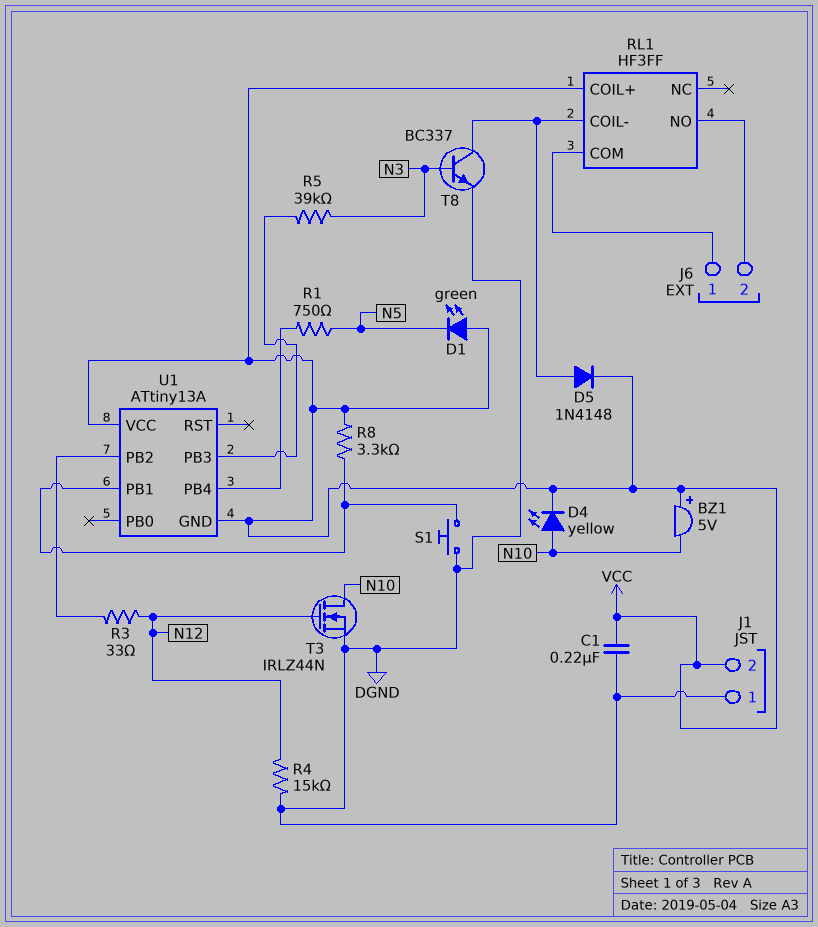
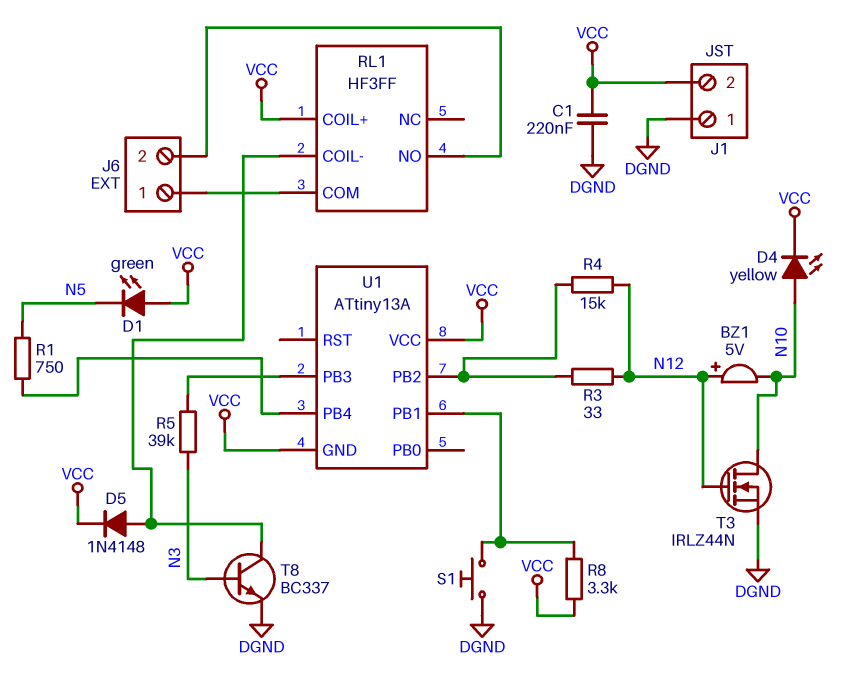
BZ1: buzzer 5V (plus VCC, minus N10) -> buzzer 5V (plus N12, minus N10)
R4: 15k (DGND, N12) -> 15k (N12, U1/PB2)

